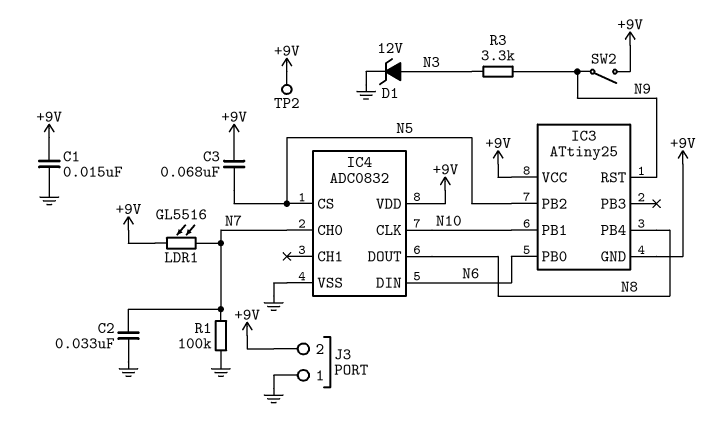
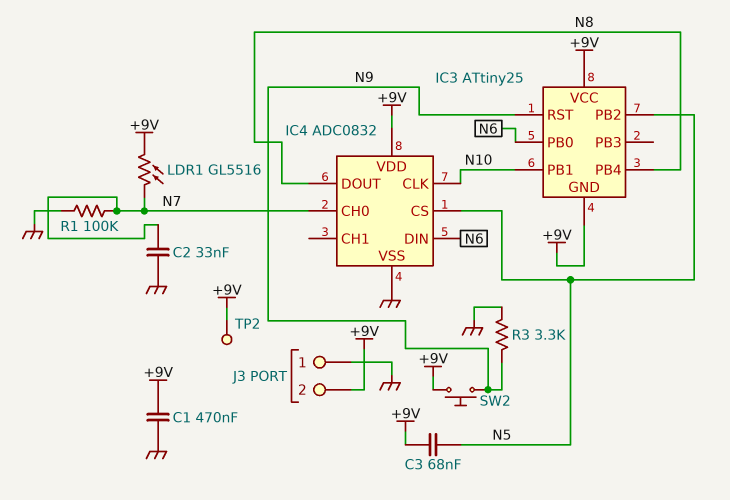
C1: 15nF (+9V, GND) -> 470nF (+9V, GND)
D1: zener 12V (A N3, K GND) -> none
R3: 3.3k (N3, N9) -> 3.3k (GND, N9)
SW2: switch (+9V, N9) -> button (+9V, N9)

